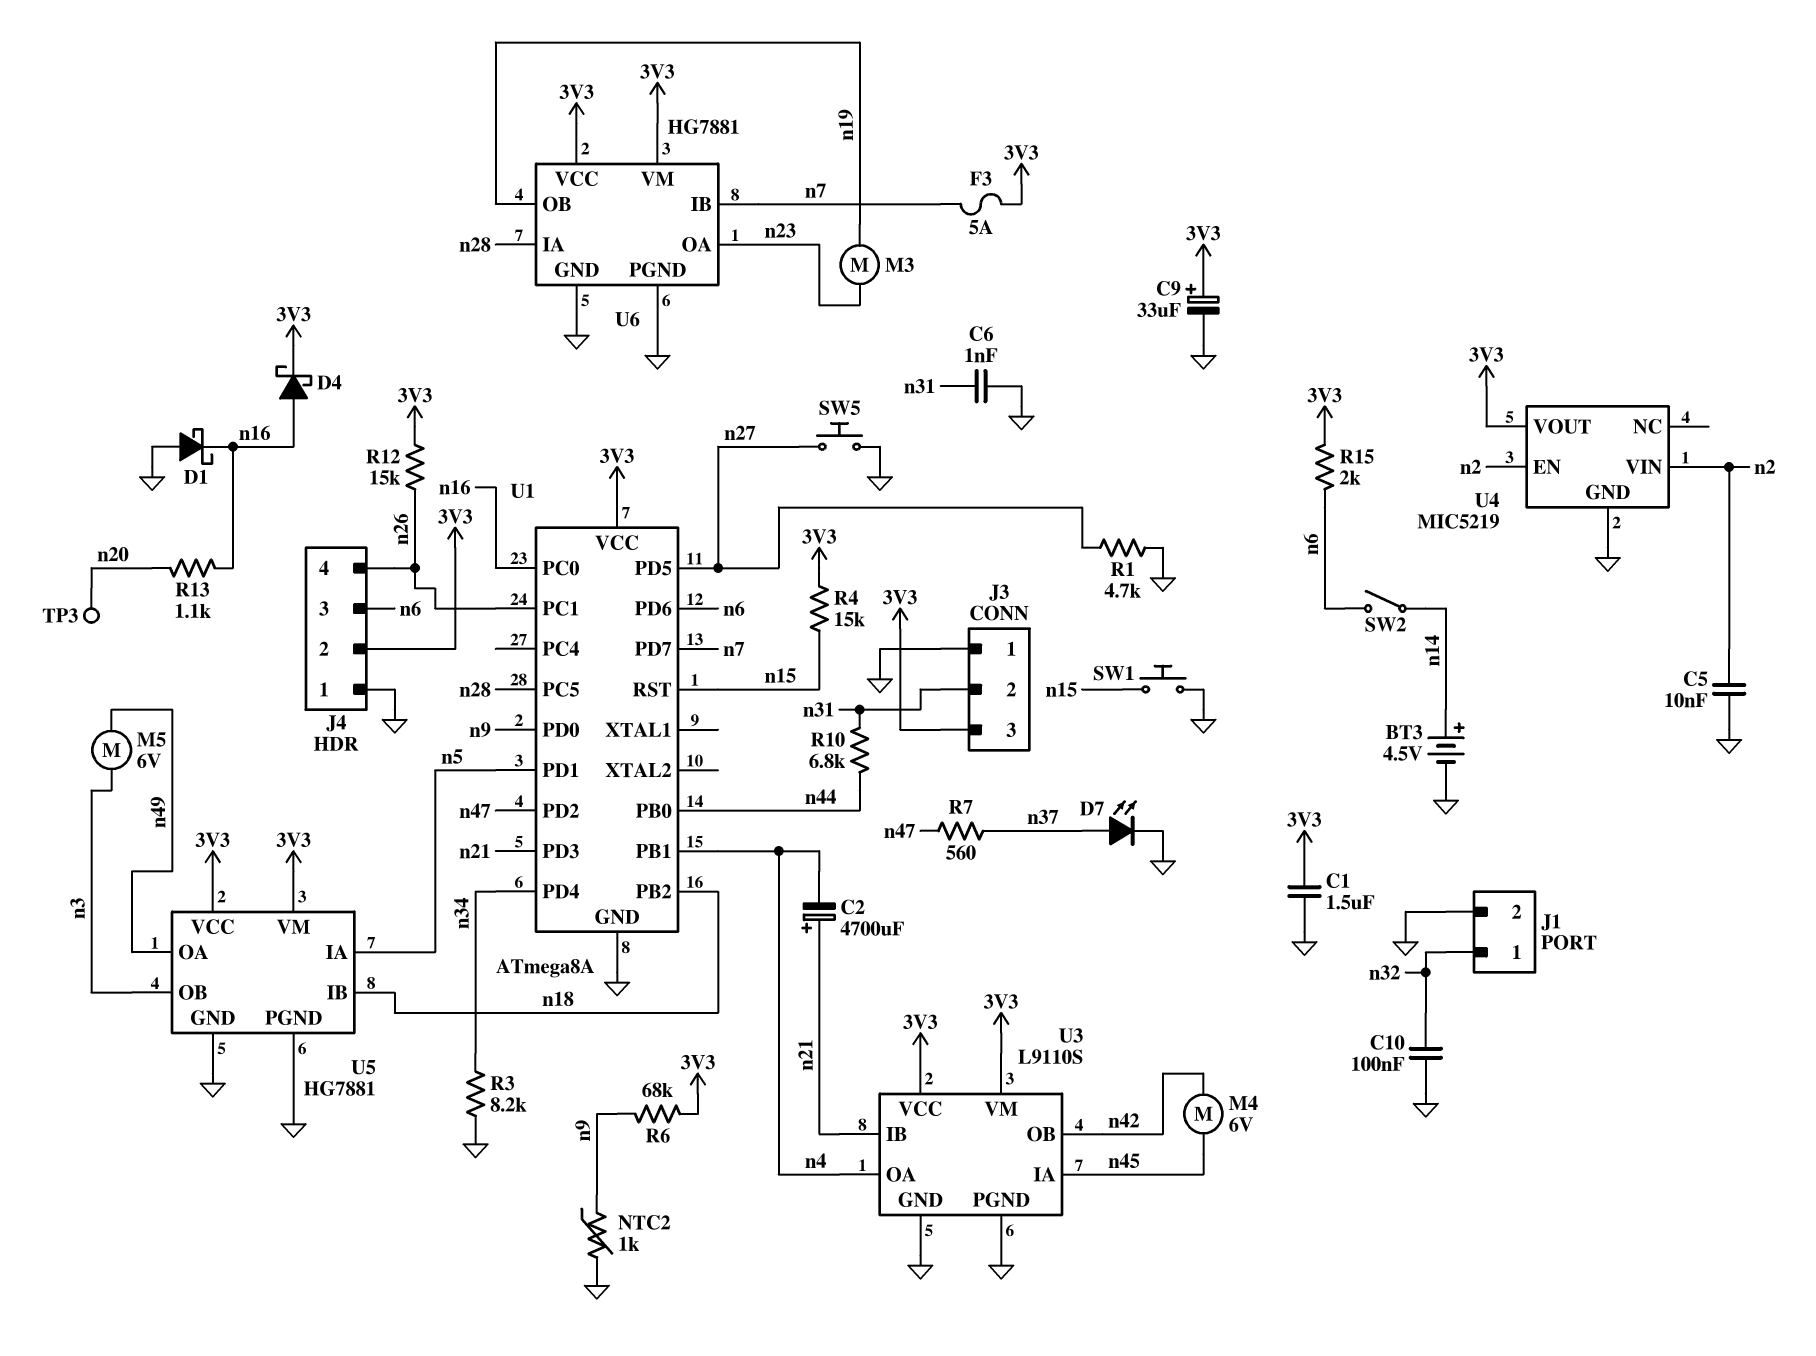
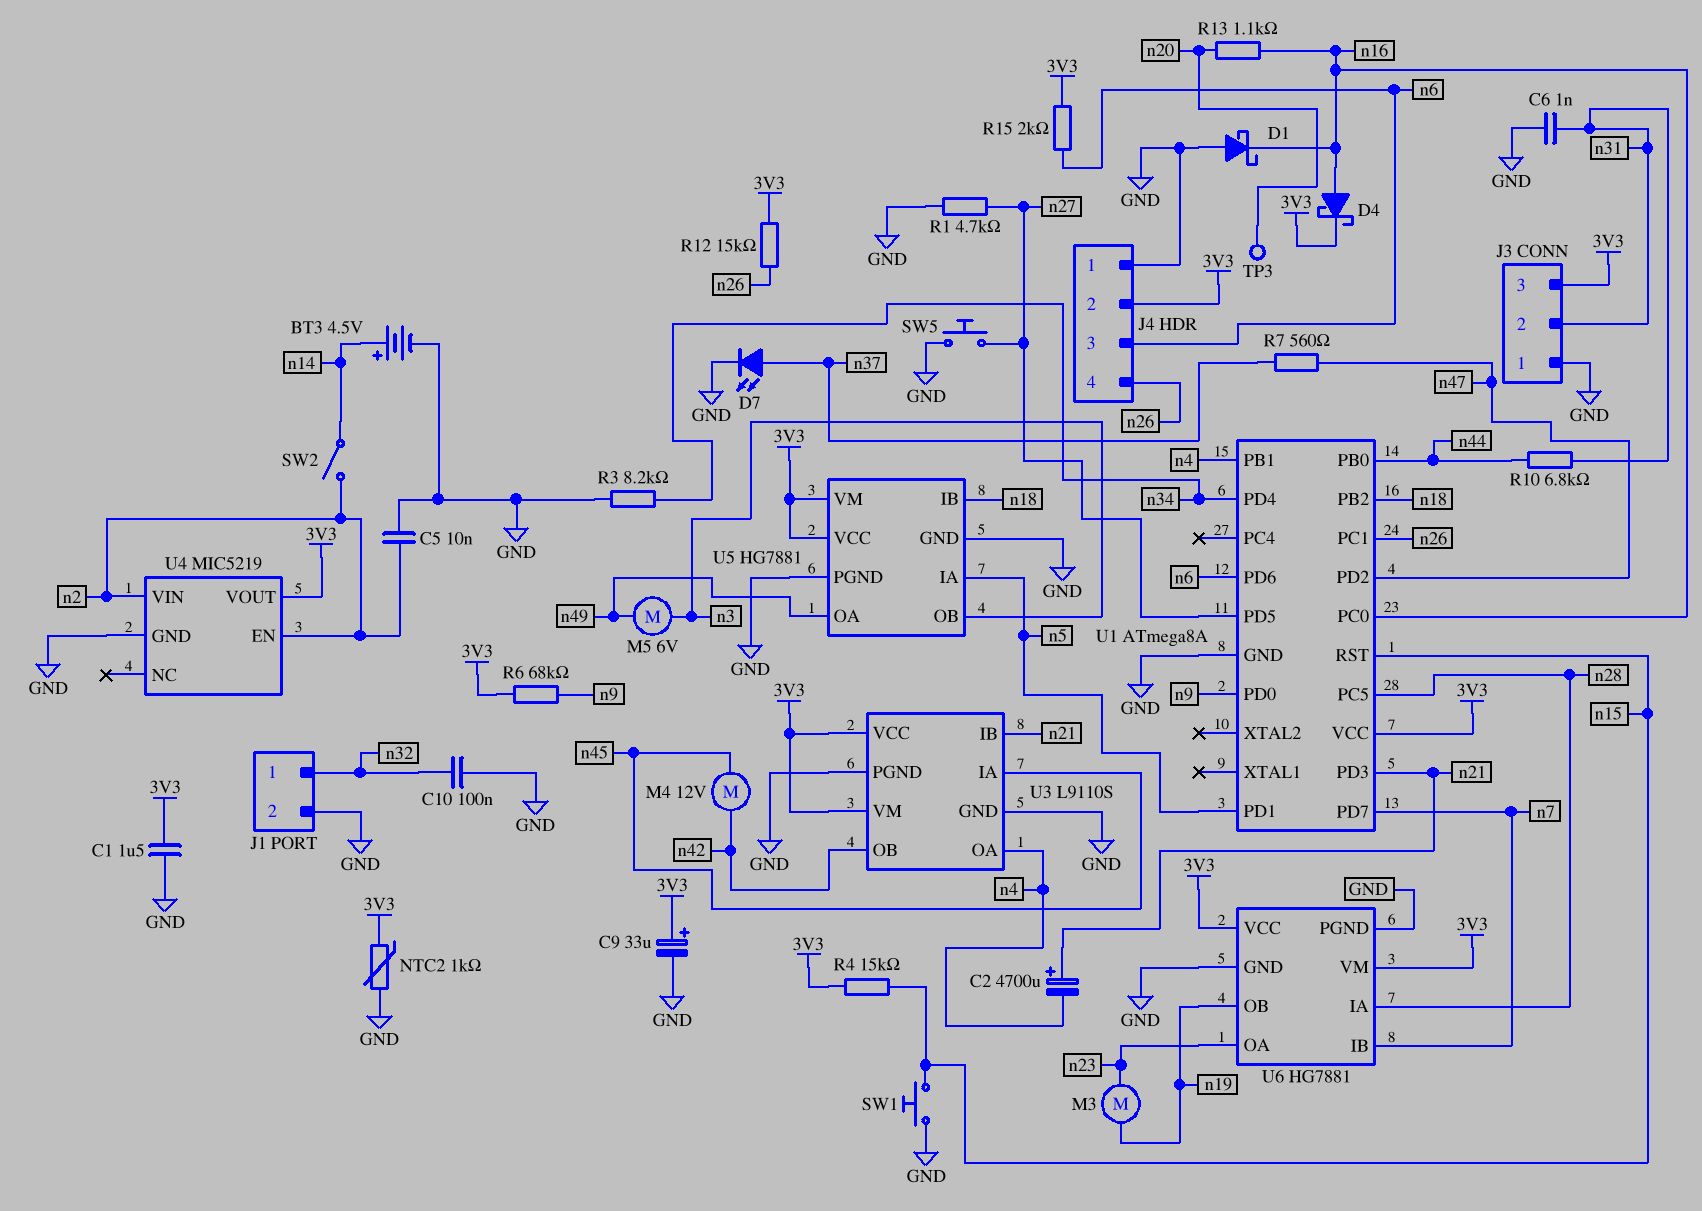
F3: 5A (3V3, n7) -> none
M4: motor 6V (n42, n45) -> motor 12V (n42, n45)
NTC2: 1k (GND, n9) -> 1k (3V3, GND)
SW2: switch (n6, n14) -> switch (n2, n14)

